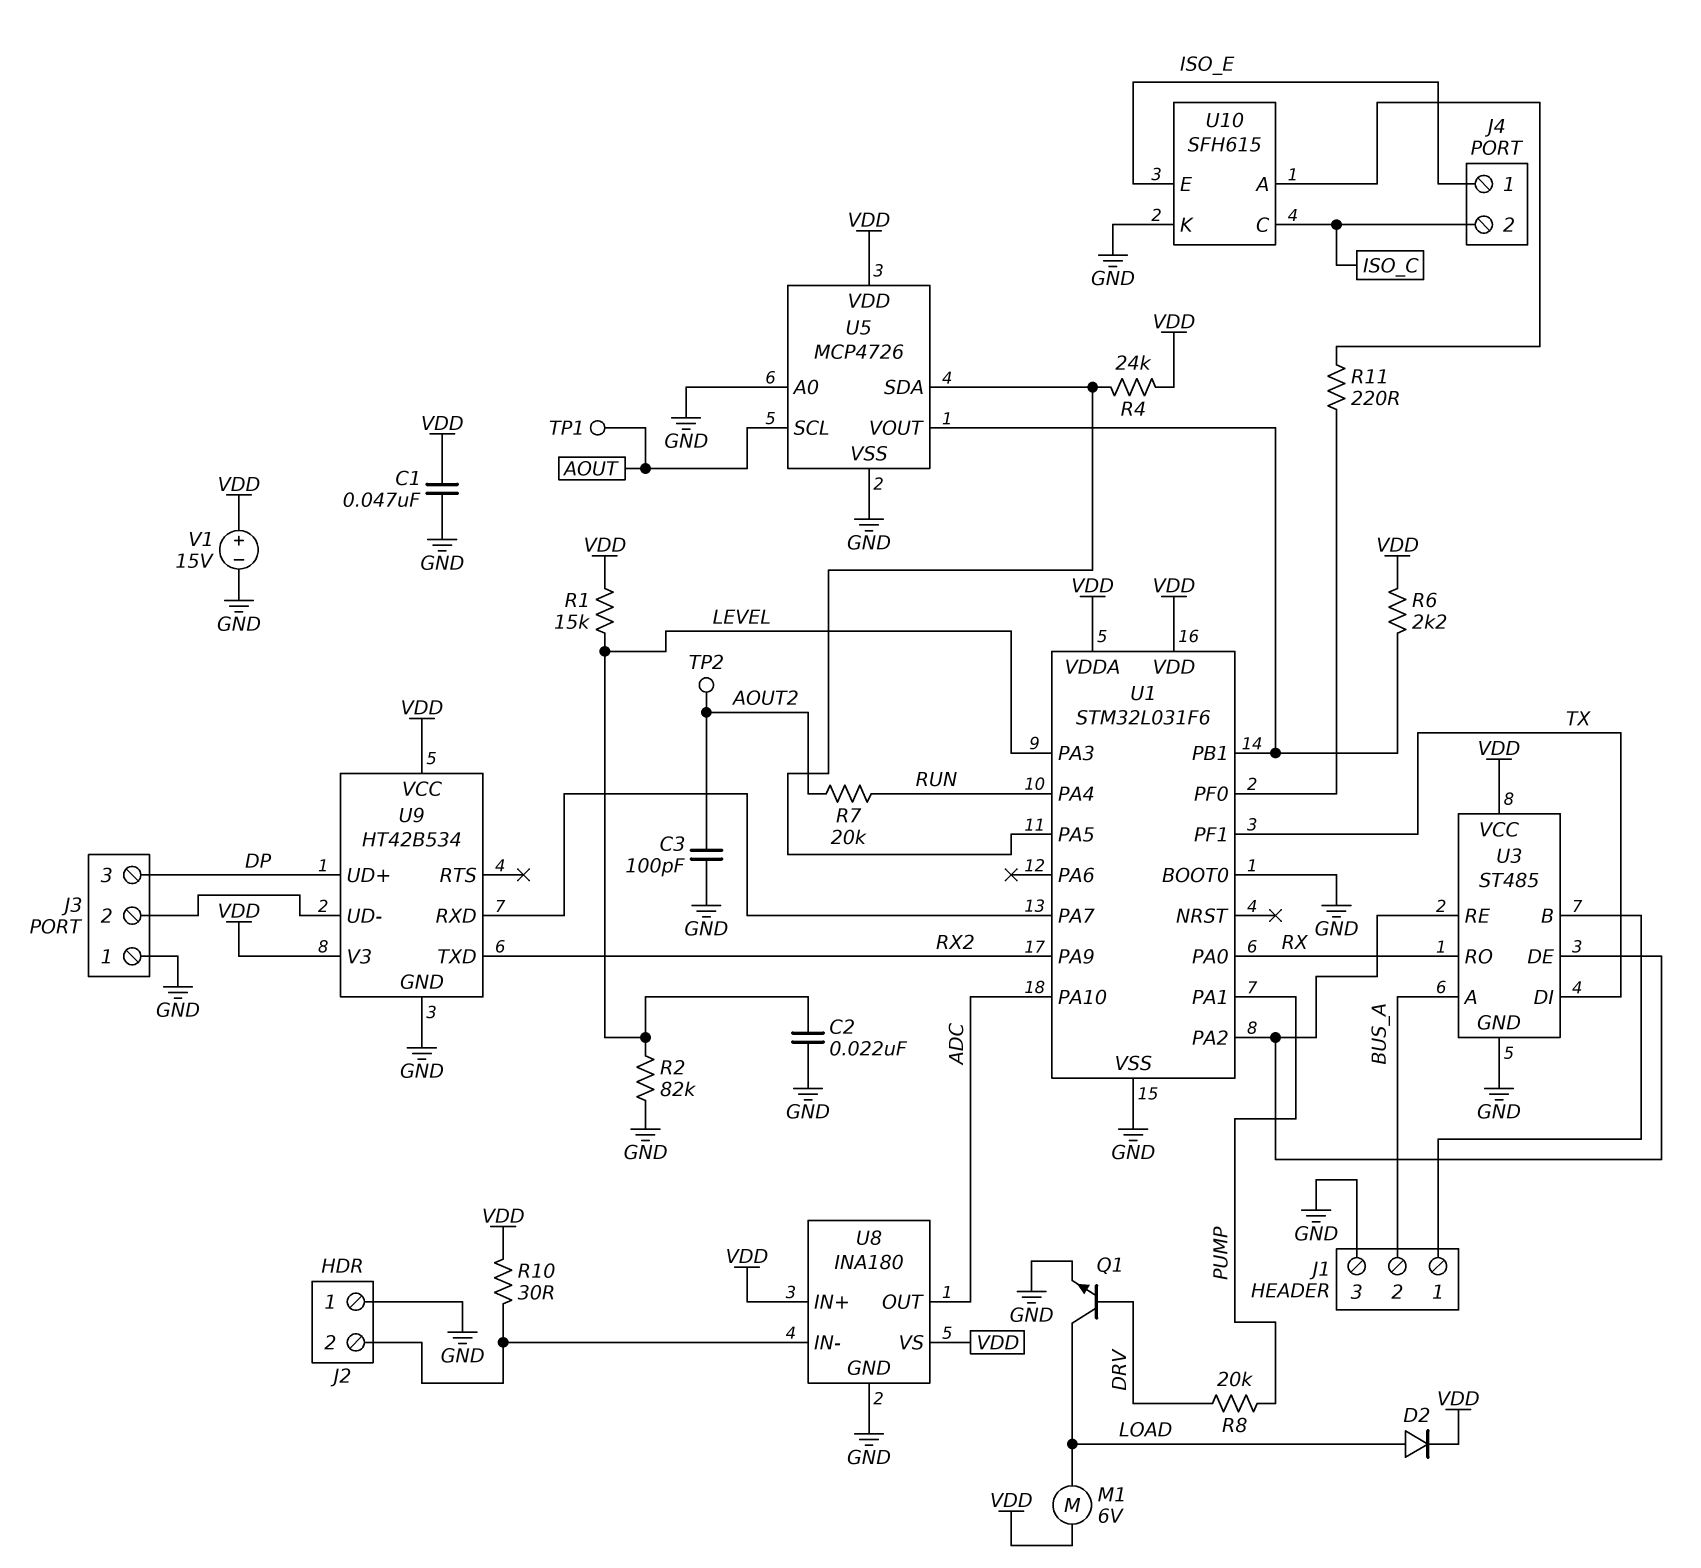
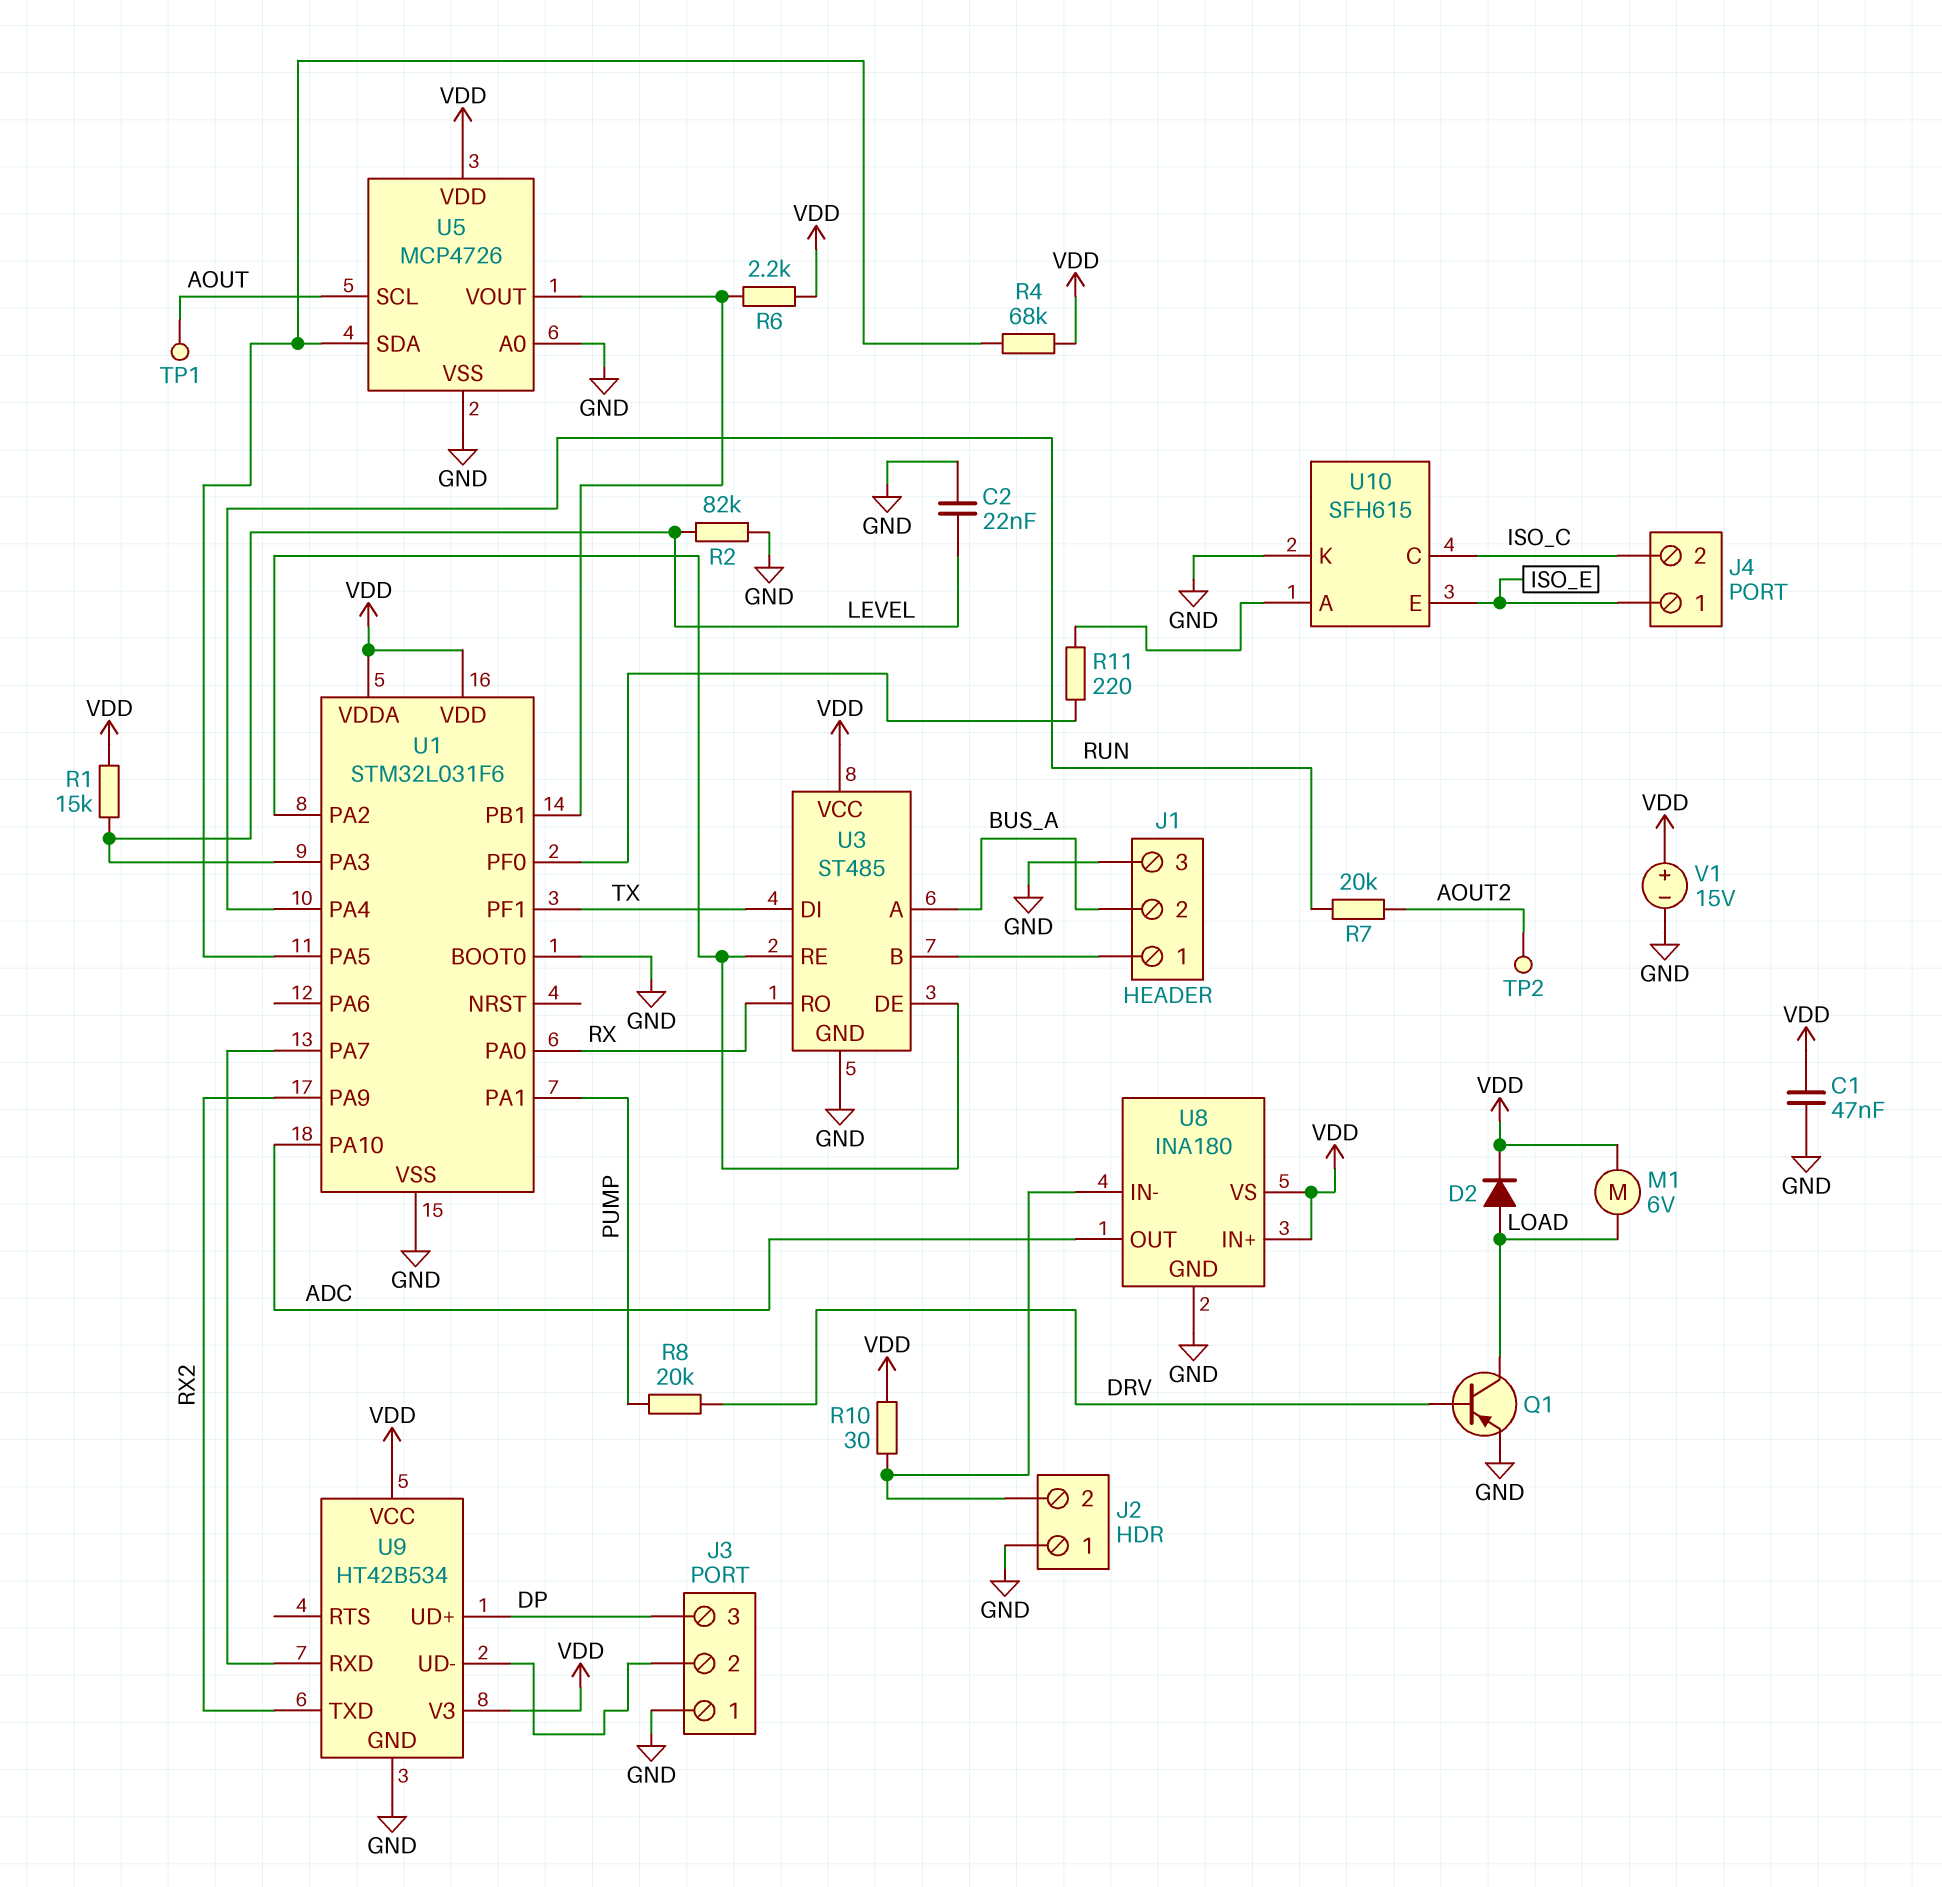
C3: 100pF (AOUT2, GND) -> none
Q1: NPN (B DRV, C LOAD, E GND) -> PNP (B DRV, C LOAD, E GND)
R4: 24k (U1/PA5, VDD) -> 68k (U1/PA5, VDD)

